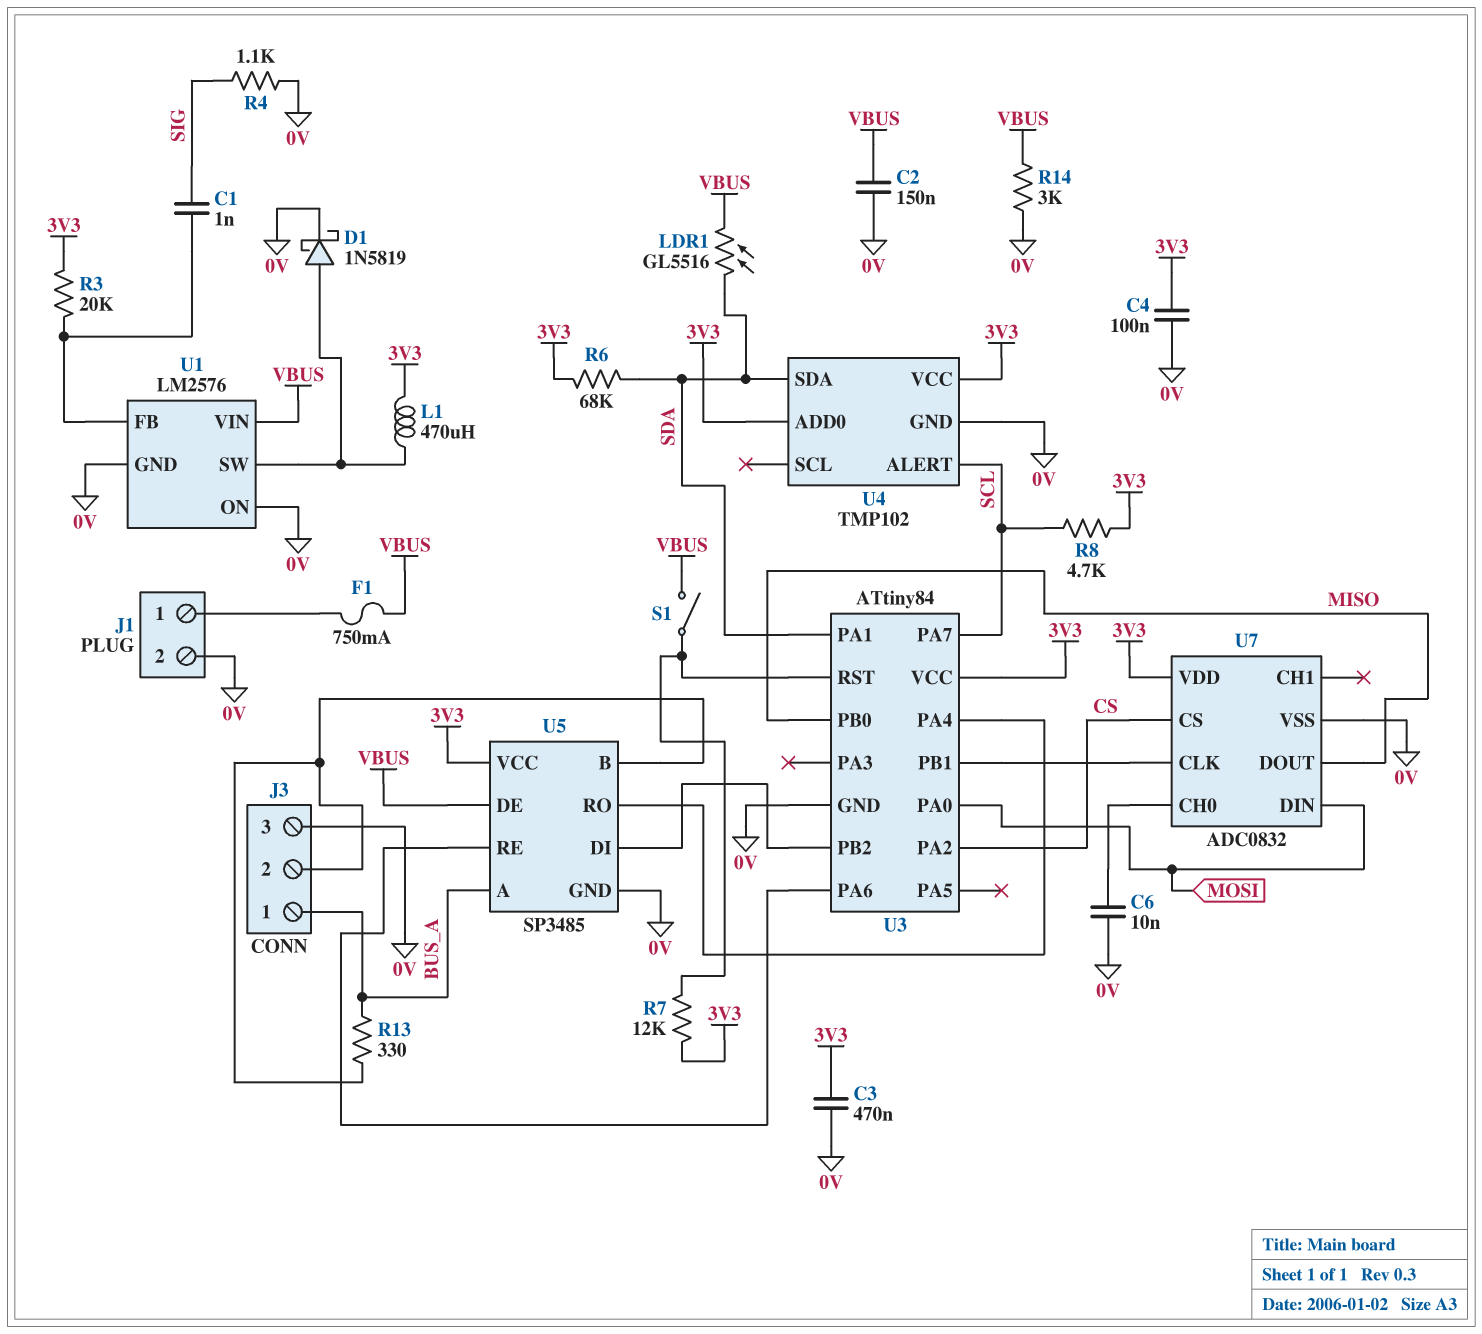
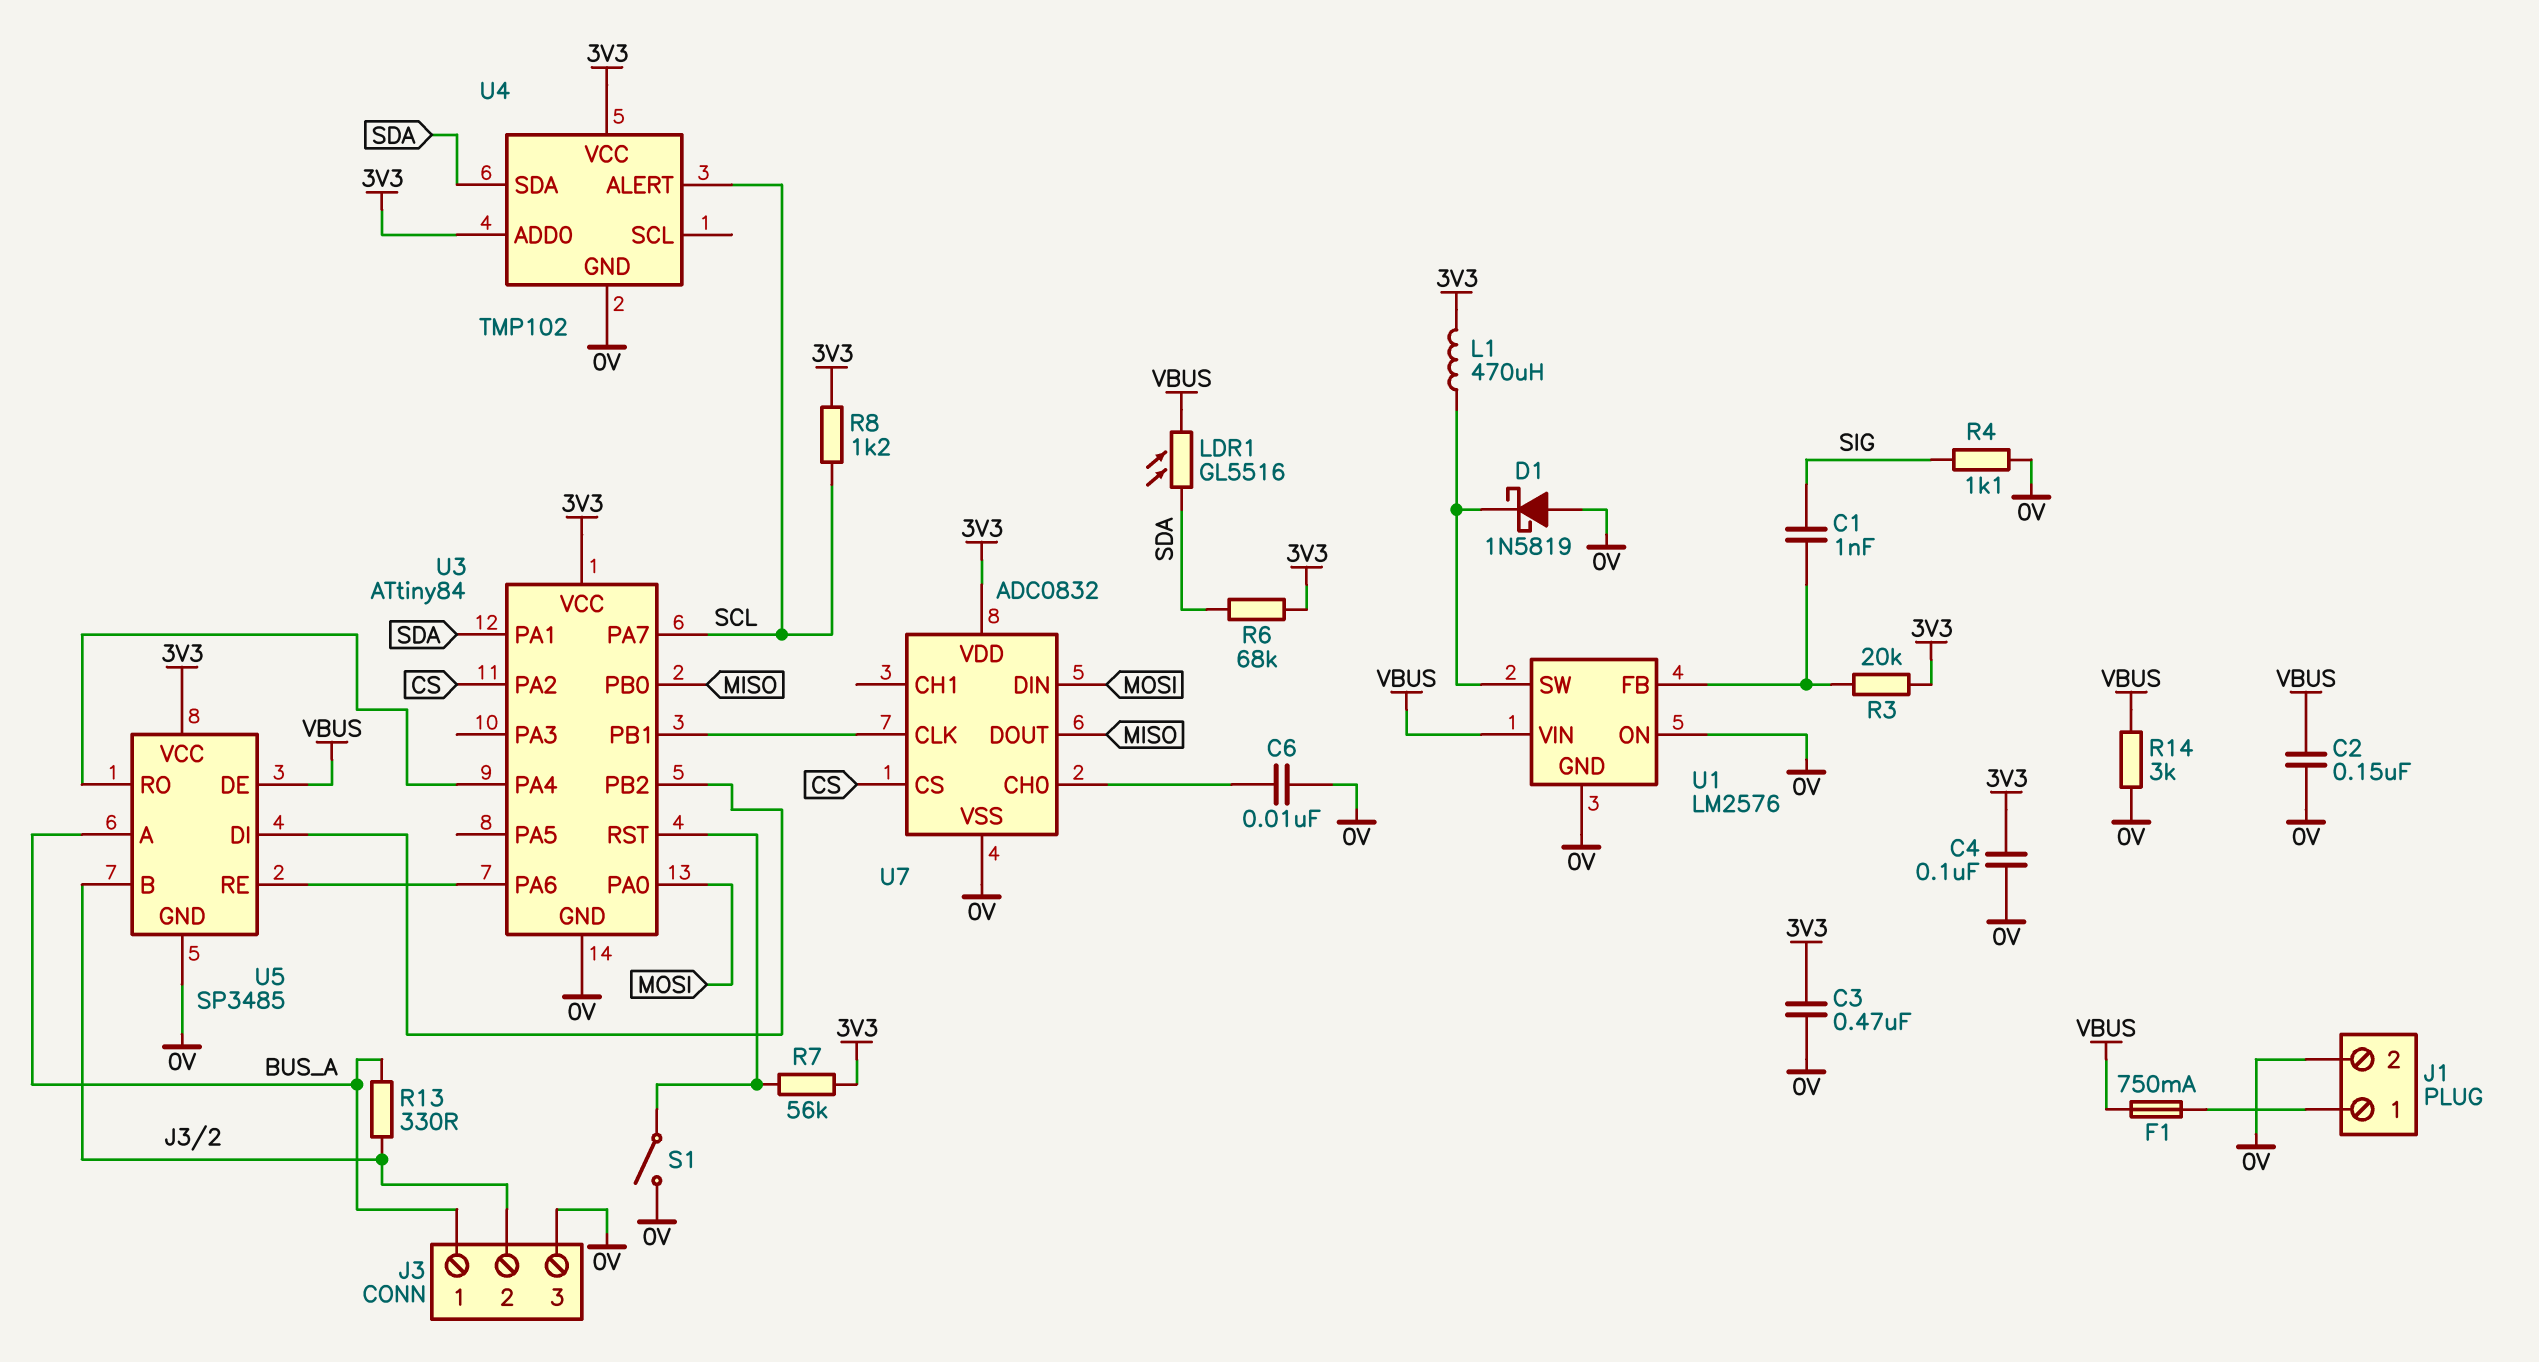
D1: schottky 1N5819 (A U1/SW, K 0V) -> schottky 1N5819 (A 0V, K U1/SW)
R7: 12k (3V3, U3/RST) -> 56k (3V3, U3/RST)
R8: 4.7k (3V3, SCL) -> 1.2k (3V3, SCL)
S1: switch (U3/RST, VBUS) -> switch (0V, U3/RST)

